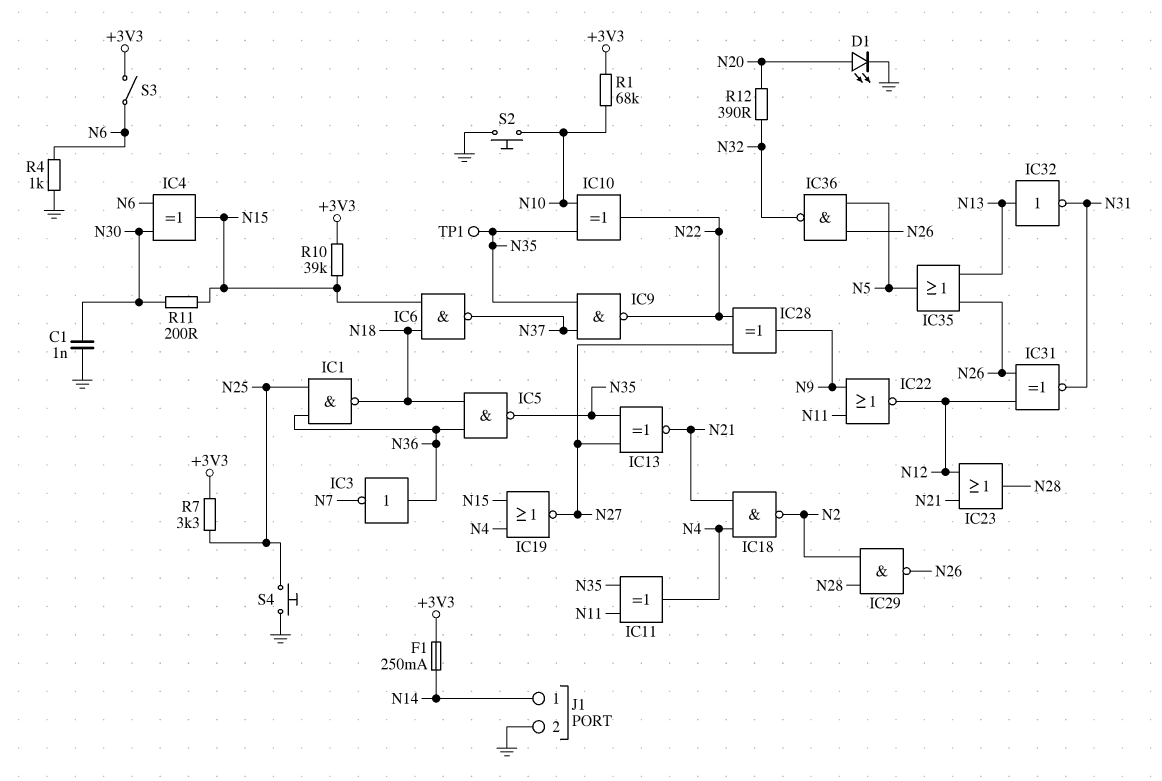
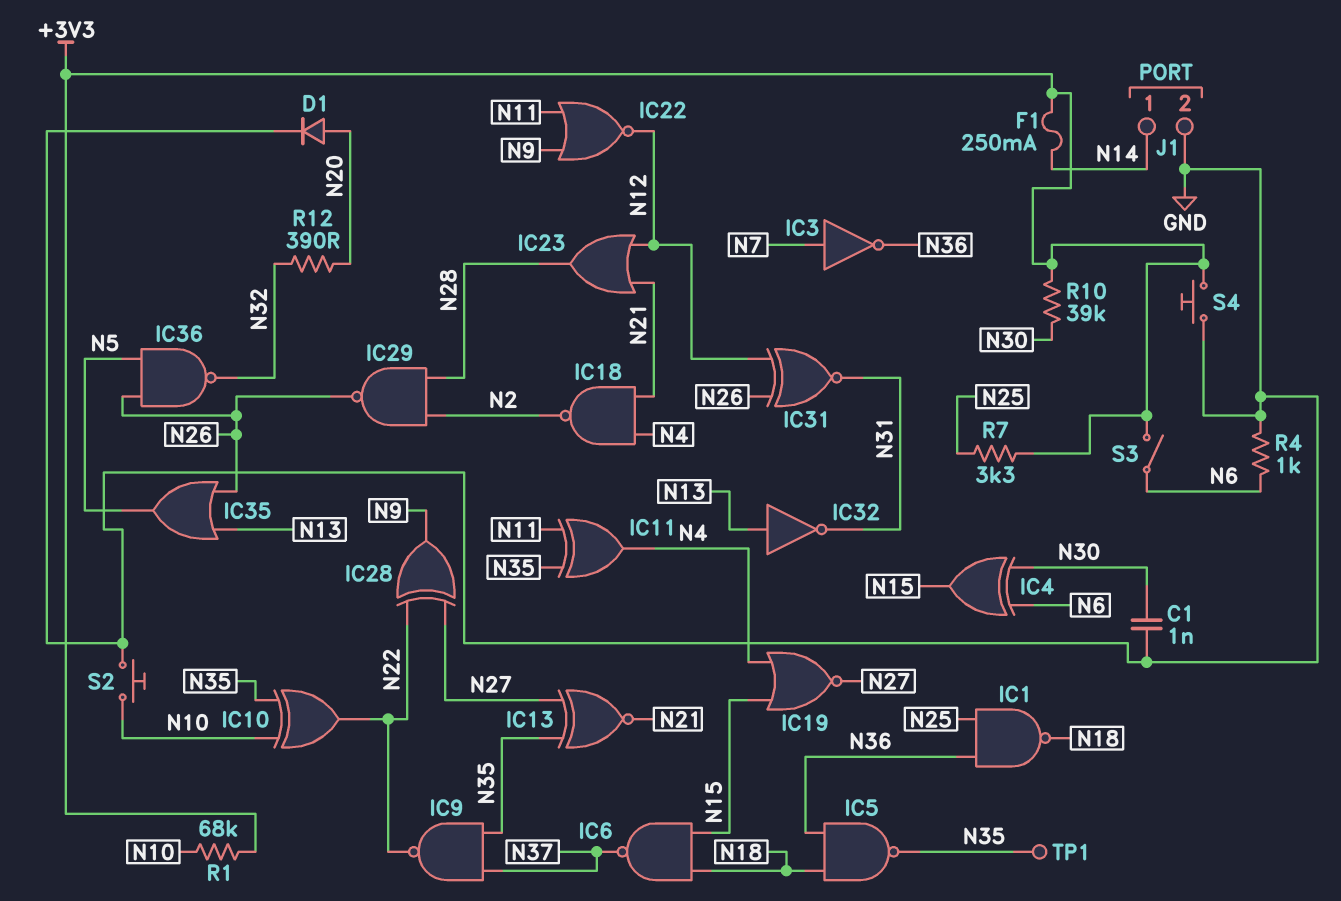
D1: LED (A N20, K GND) -> diode (A N20, K GND)
IC3: NOT (in N36, out N7) -> NOT (in N7, out N36)
R10: 39k (+3V3, N15) -> 39k (+3V3, N30)
R11: 200 (N15, N30) -> none
S4: button (GND, N25) -> button (+3V3, GND)

